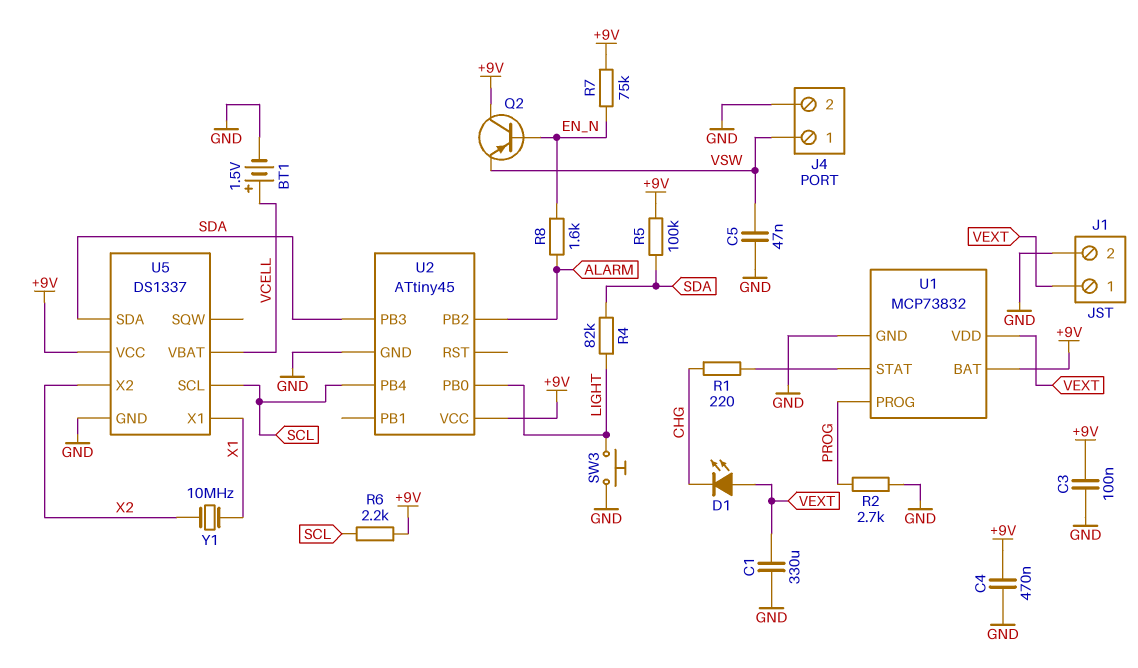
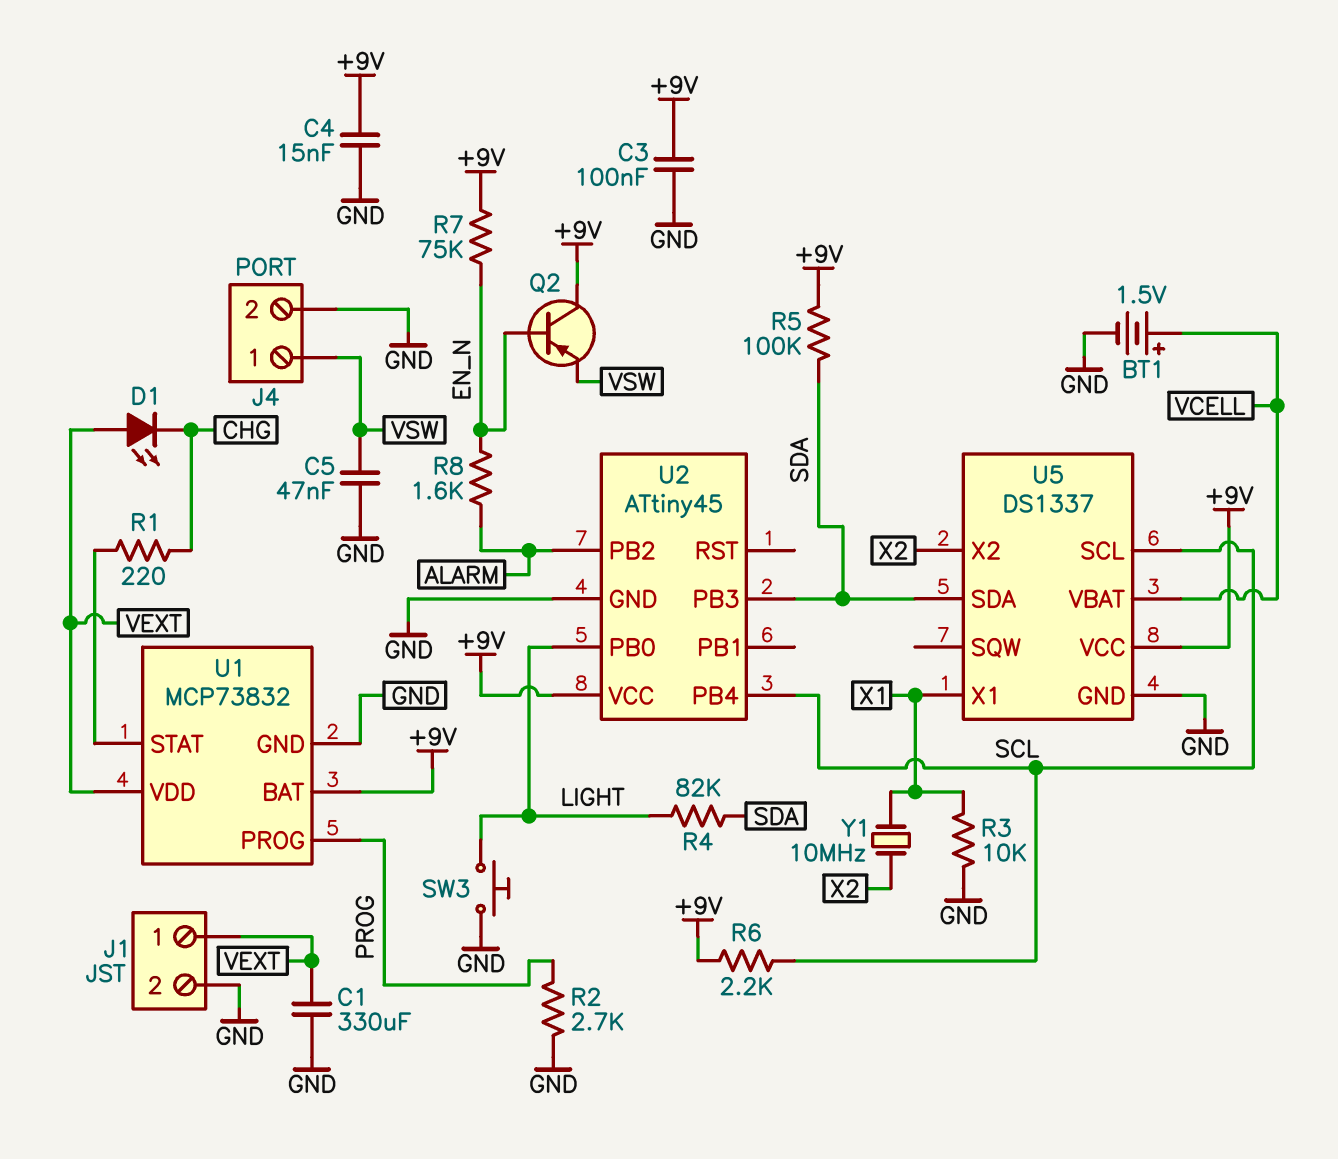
C4: 470nF (+9V, GND) -> 15nF (+9V, GND)
R3: none -> 10k (GND, X1)

